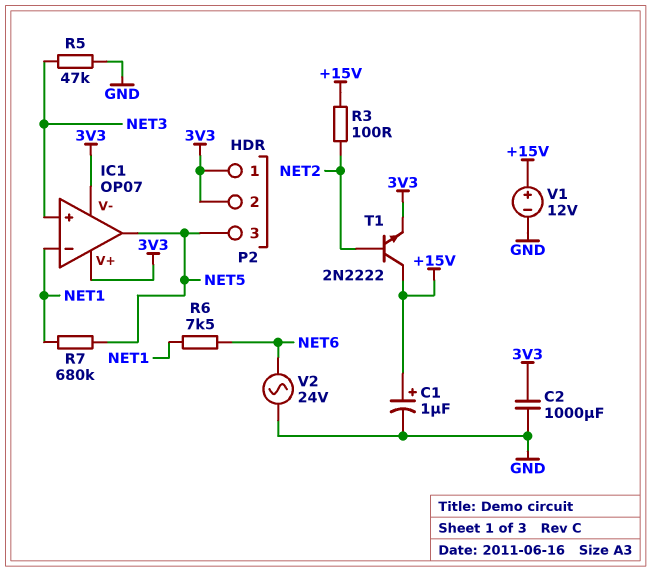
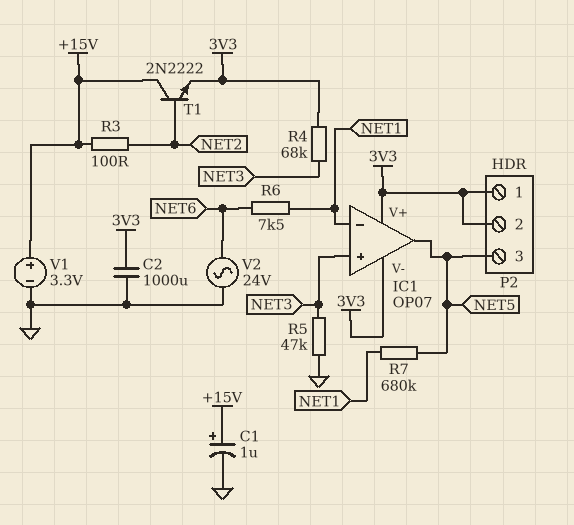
R4: none -> 68k (3V3, NET3)
V1: 12V (plus +15V, minus GND) -> 3.3V (plus +15V, minus GND)

